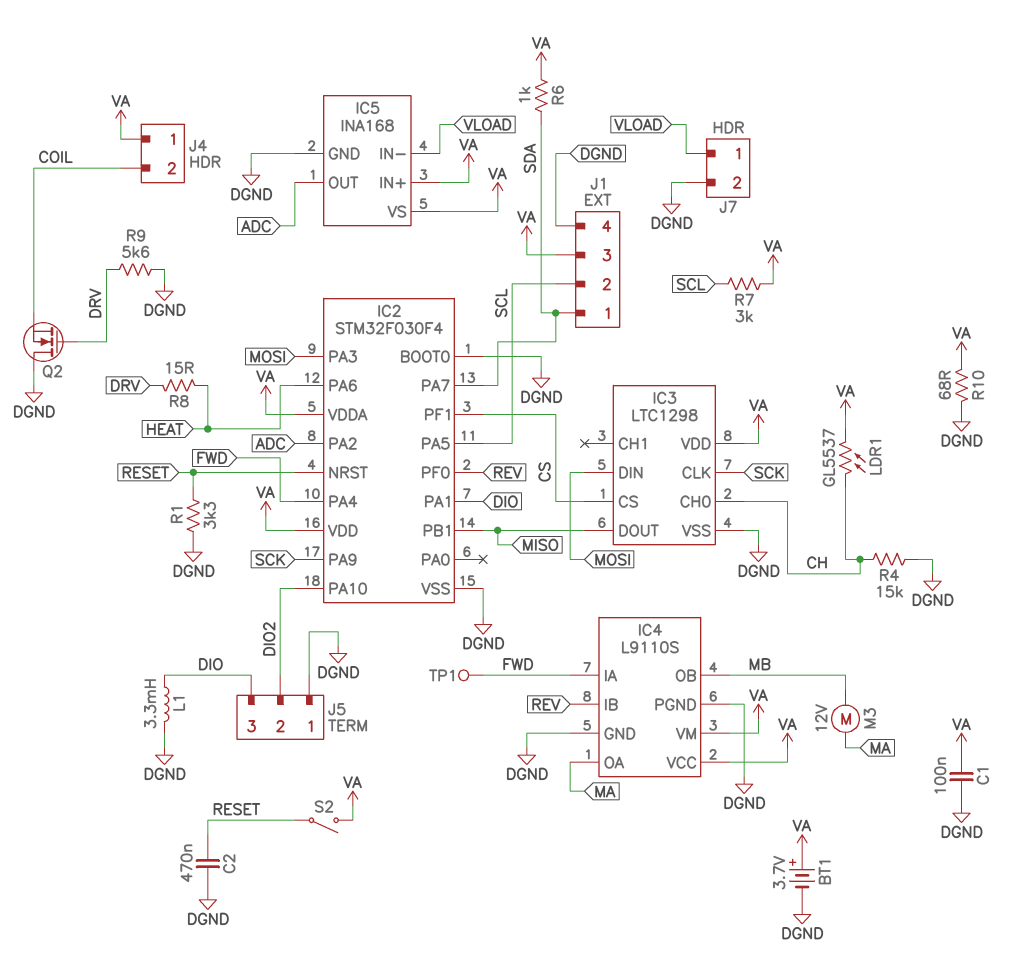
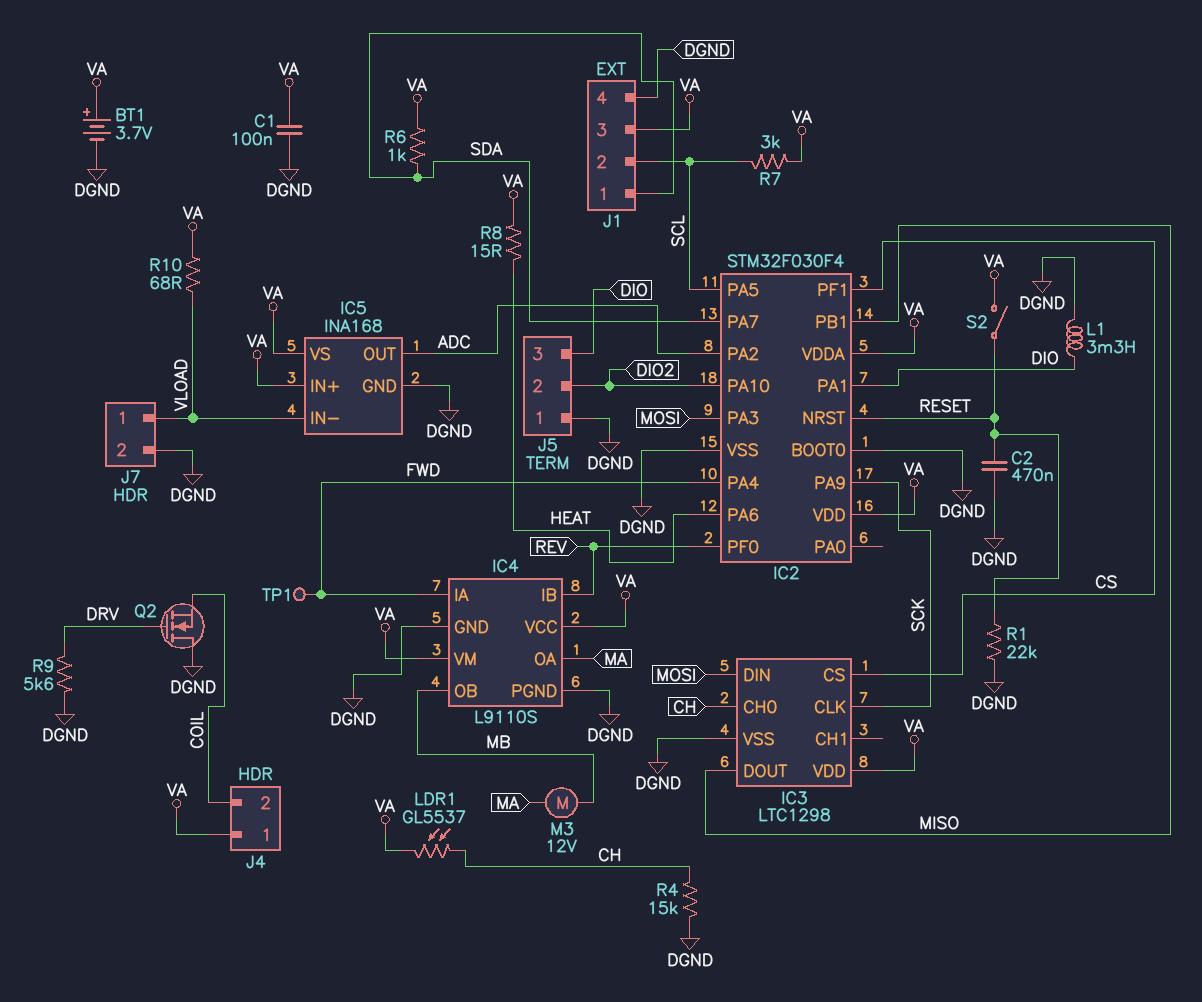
R1: 3.3k (DGND, RESET) -> 22k (DGND, RESET)
R8: 15 (DRV, HEAT) -> 15 (HEAT, VA)
R10: 68 (DGND, VA) -> 68 (VA, VLOAD)

